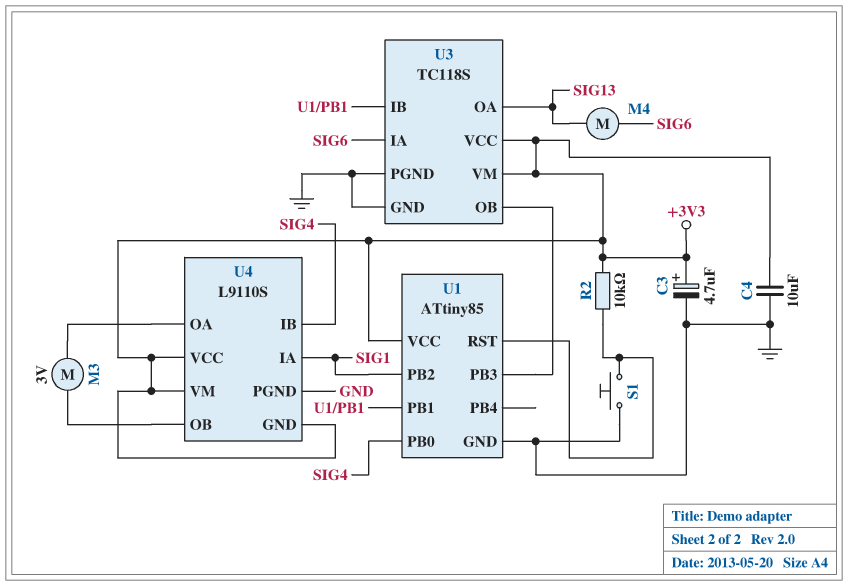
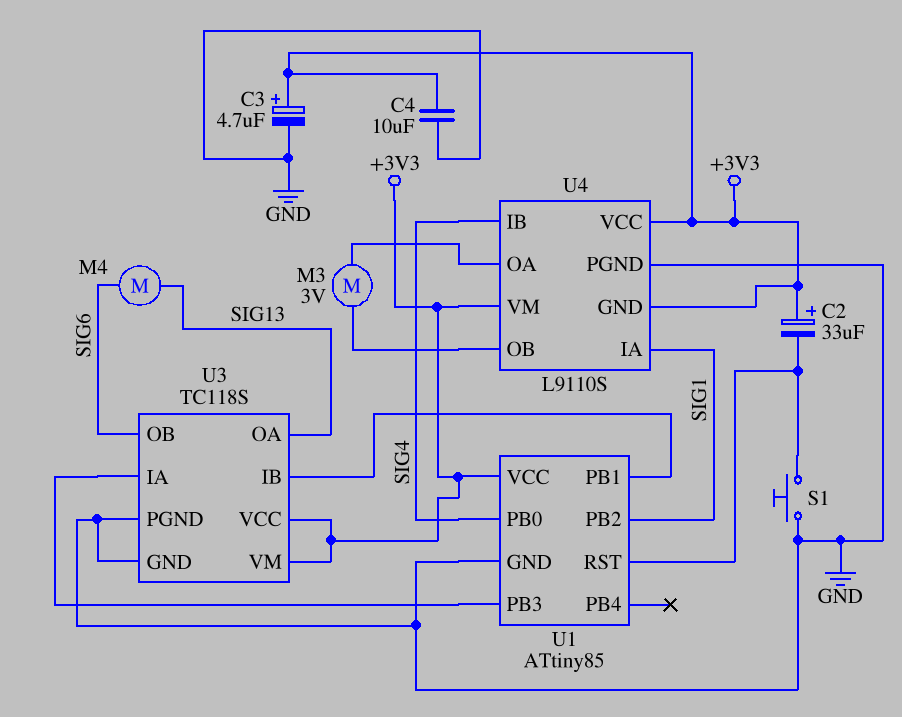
C2: none -> 33uF (plus +3V3, minus U1/RST)
R2: 10k (+3V3, U1/RST) -> none
U3 pin IA: SIG6 -> U1/PB3
U3 pin OB: U1/PB3 -> SIG6

